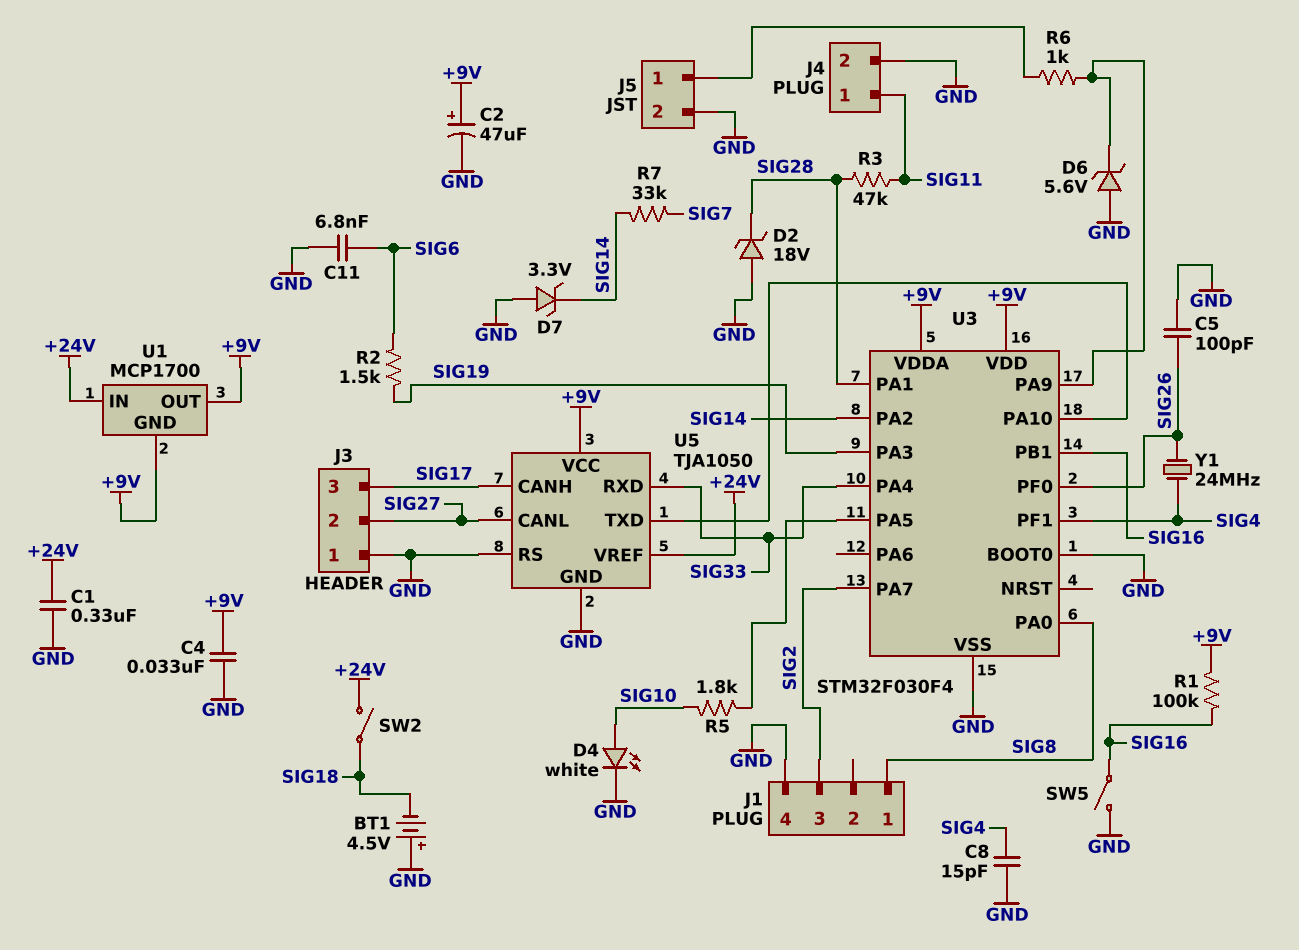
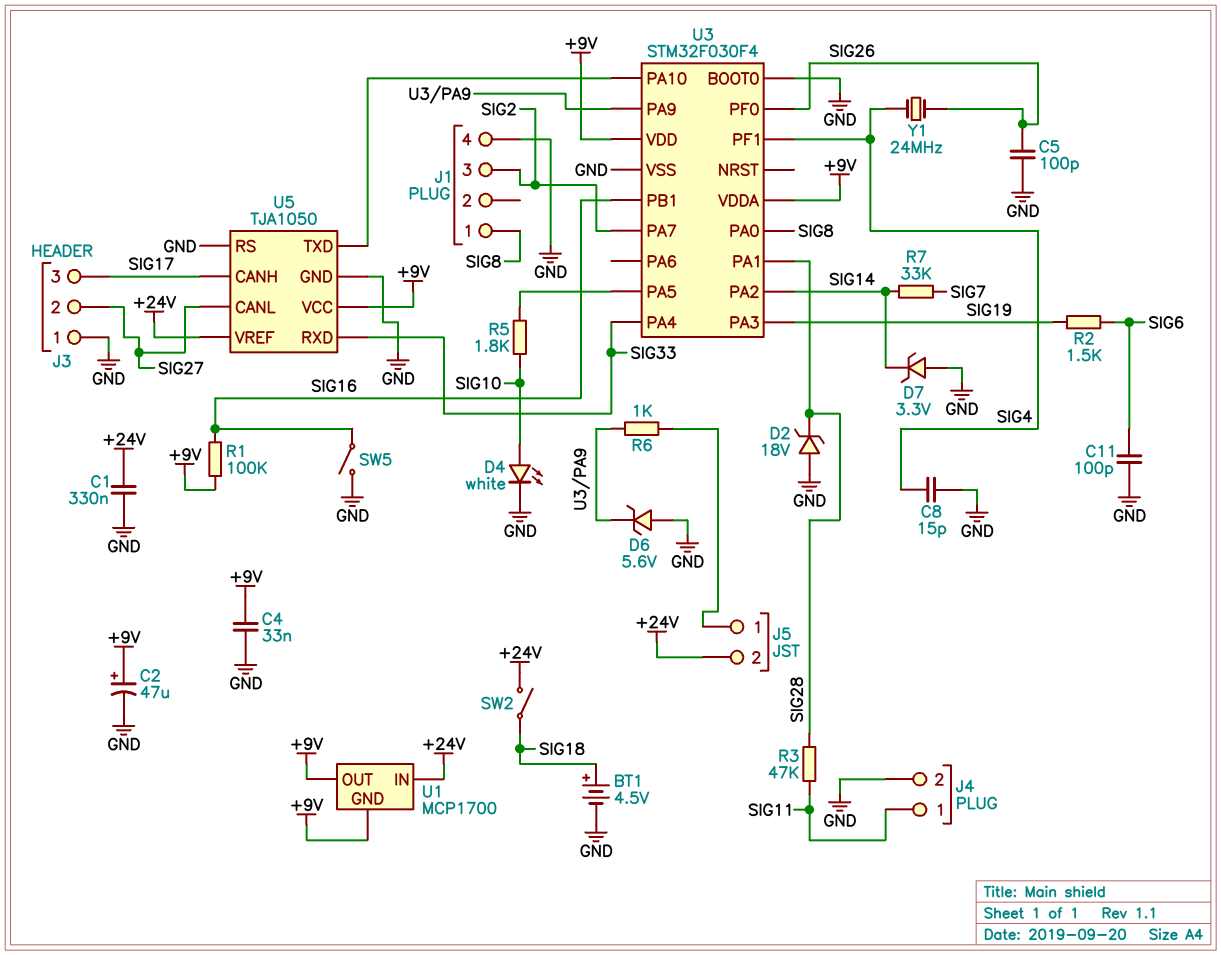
BT1: 4.5V (plus GND, minus SIG18) -> 4.5V (plus SIG18, minus GND)
C11: 6.8nF (GND, SIG6) -> 100pF (GND, SIG6)
J5 pin 2: GND -> +24V

